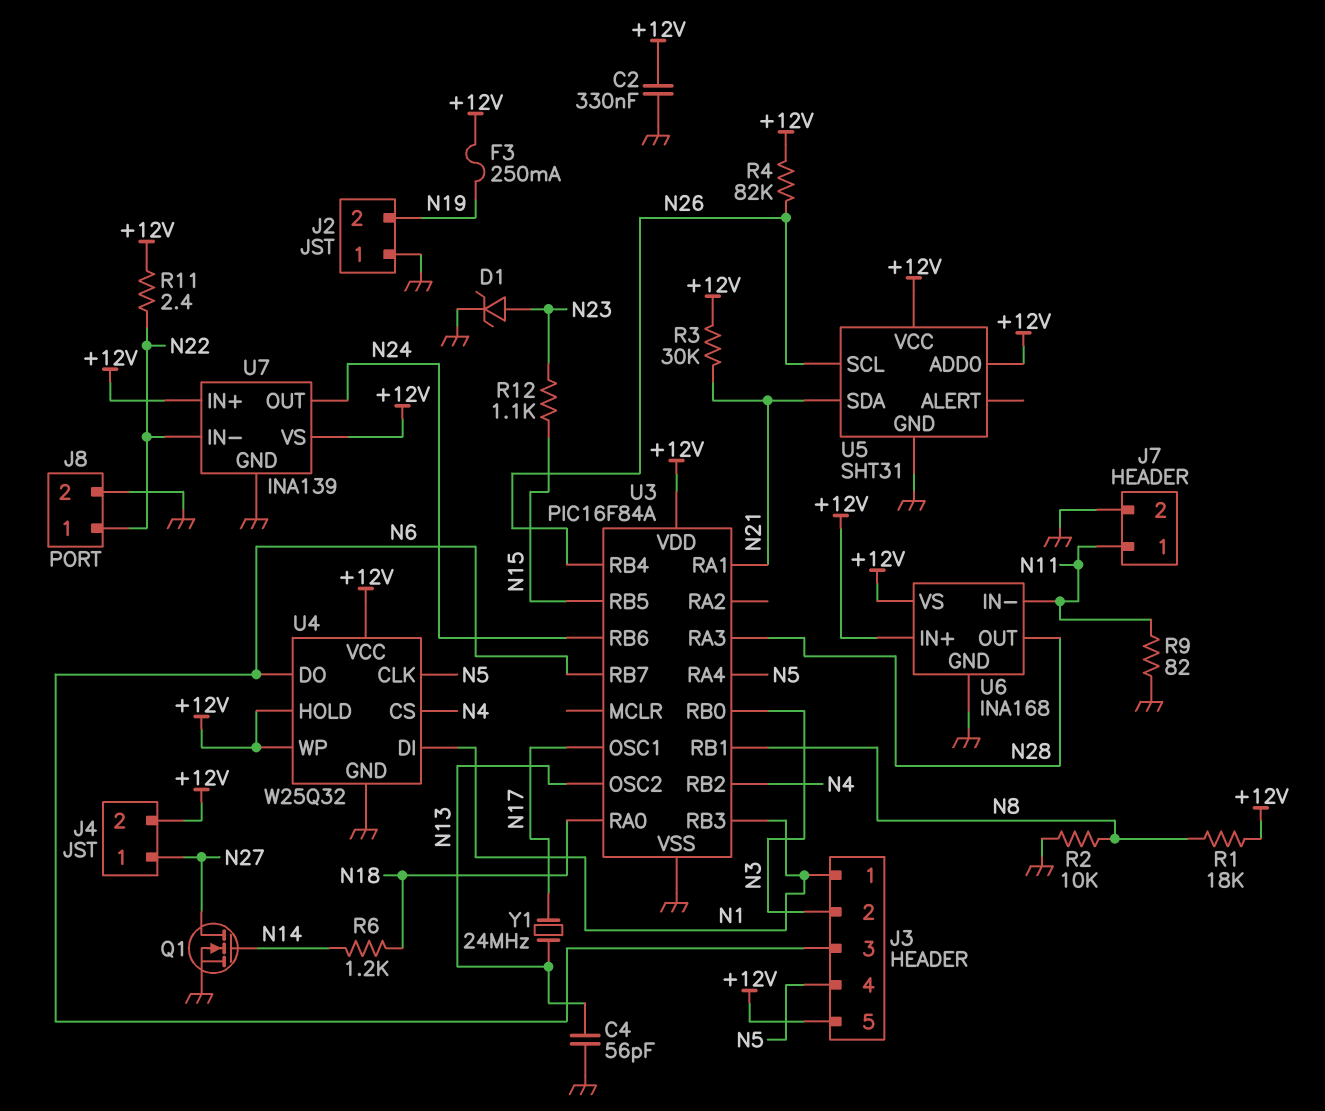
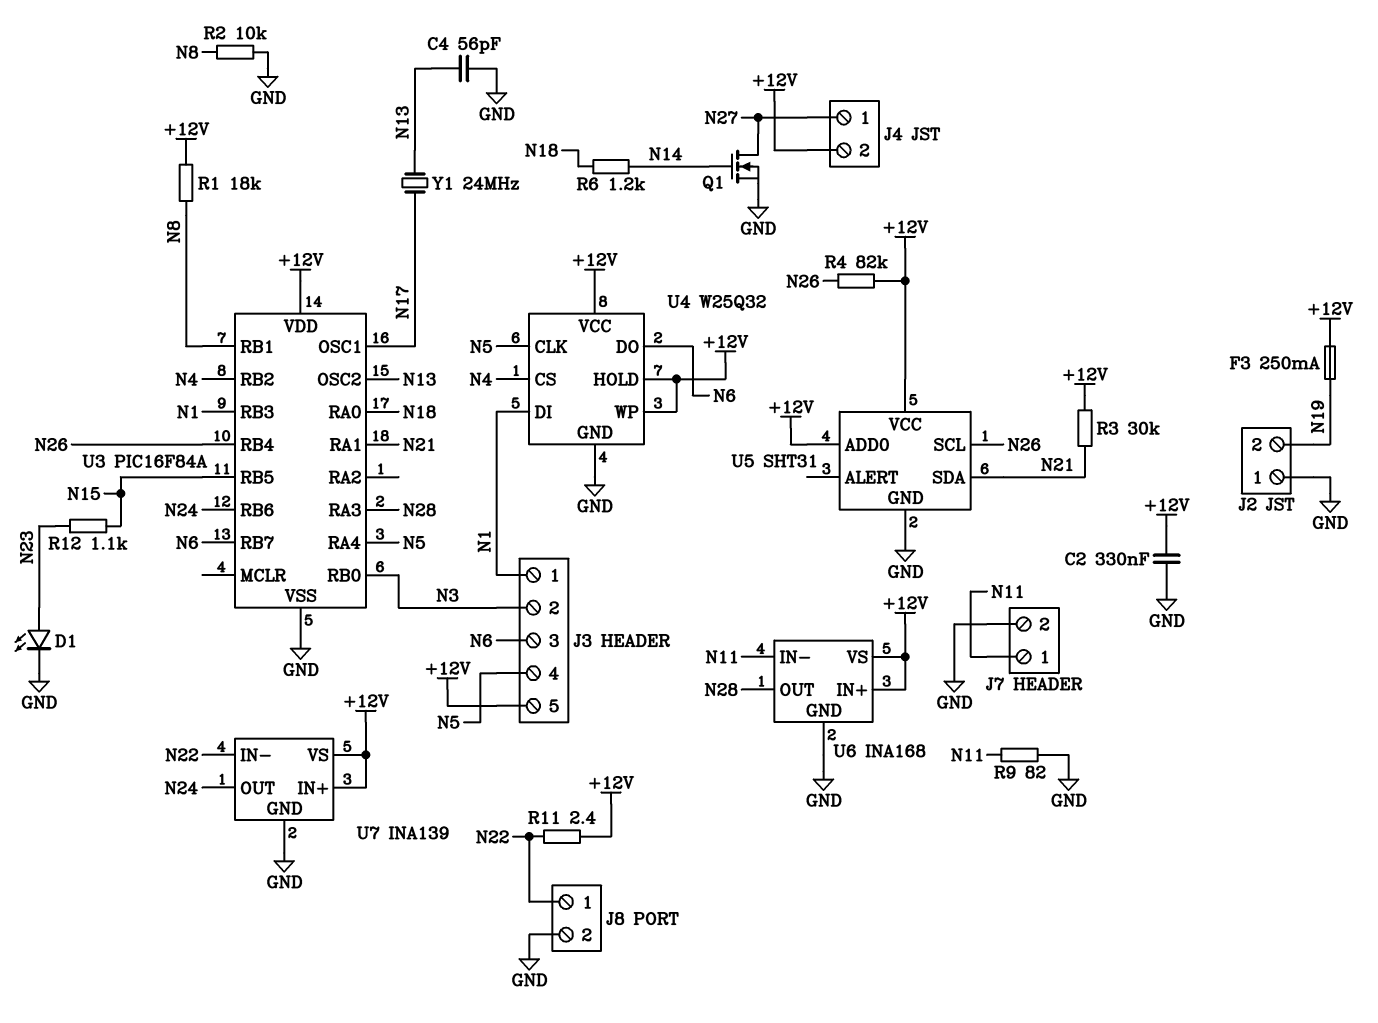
D1: zener (A N23, K GND) -> LED (A N23, K GND)

